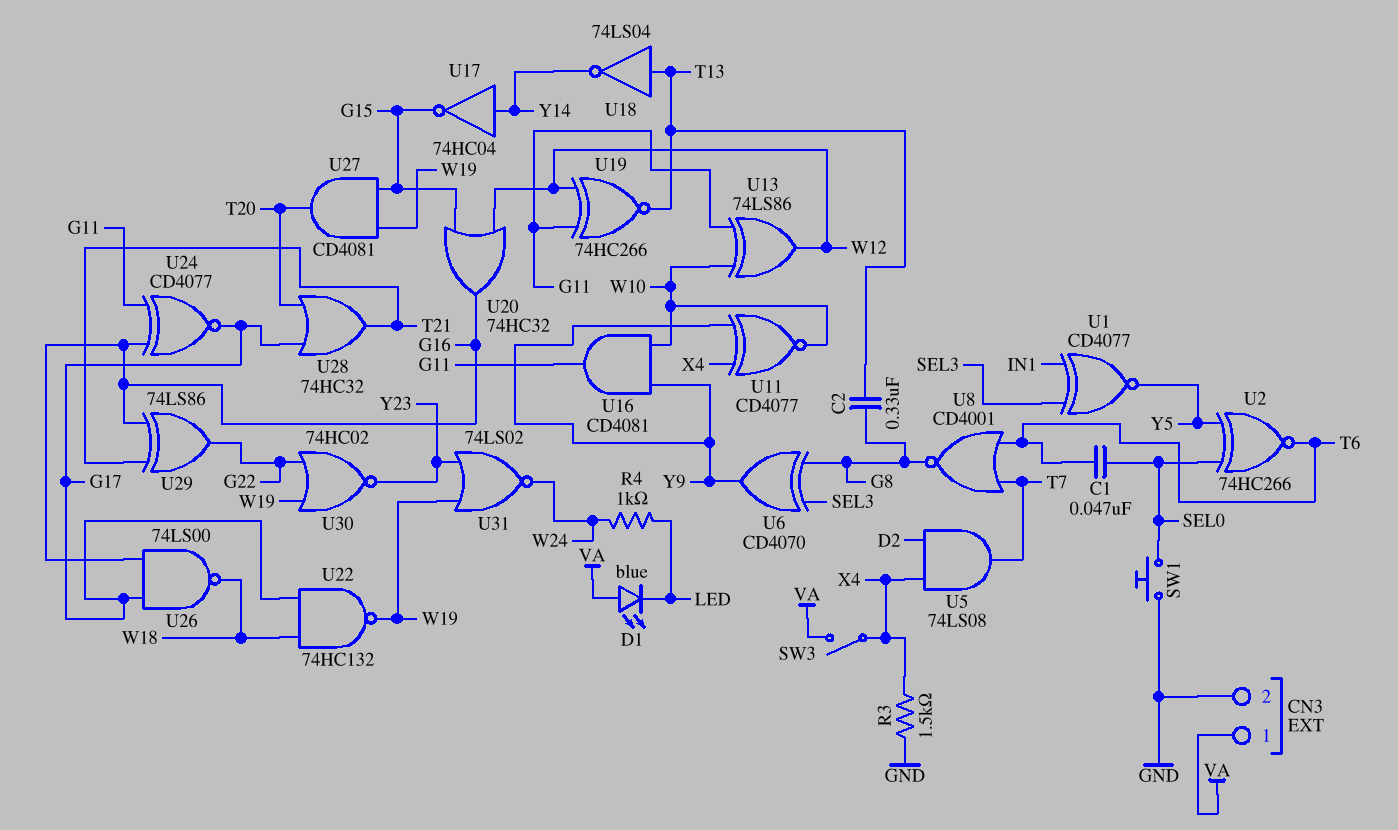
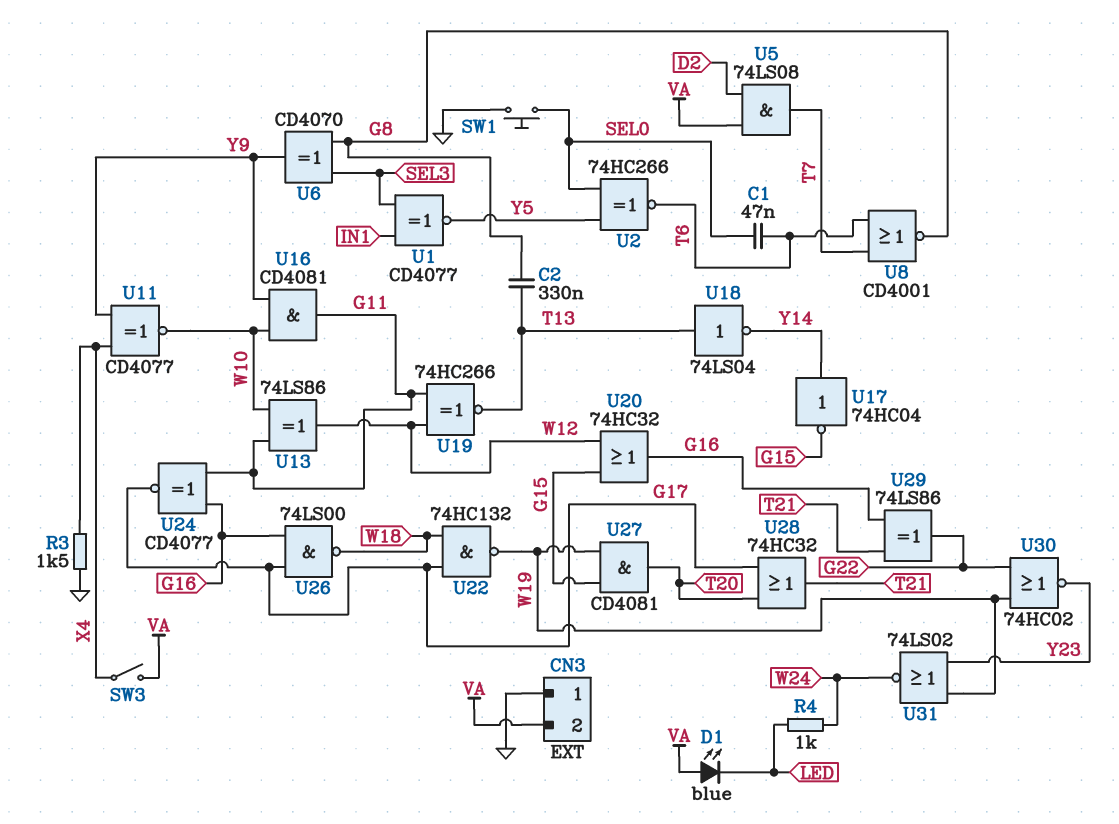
CN3 pin 1: VA -> GND
CN3 pin 2: GND -> VA
U5: AND 74LS08 (in D2, in X4, out T7) -> AND 74LS08 (in D2, in VA, out T7)

